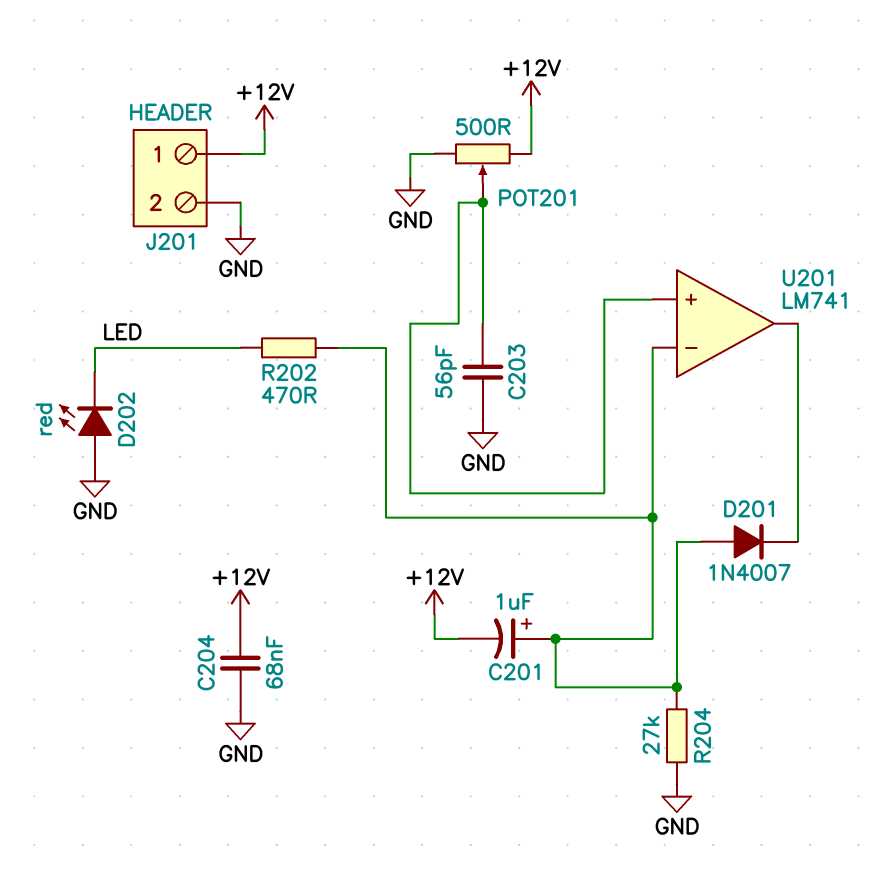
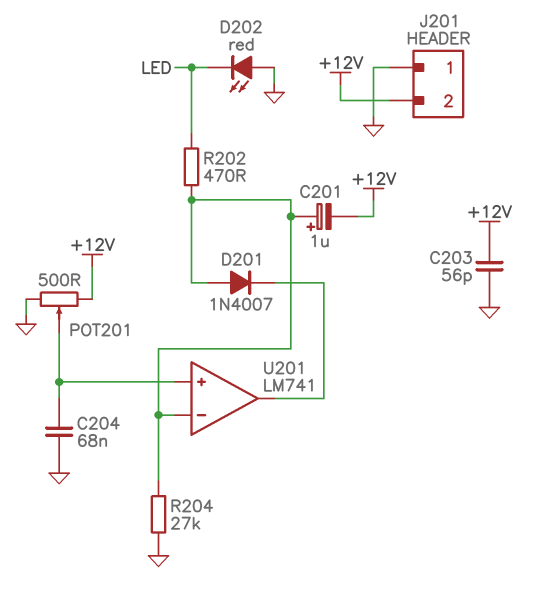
C203: 56pF (GND, U201/in+) -> 56pF (+12V, GND)
C204: 68nF (+12V, GND) -> 68nF (GND, U201/in+)
J201 pin 1: +12V -> GND
J201 pin 2: GND -> +12V

